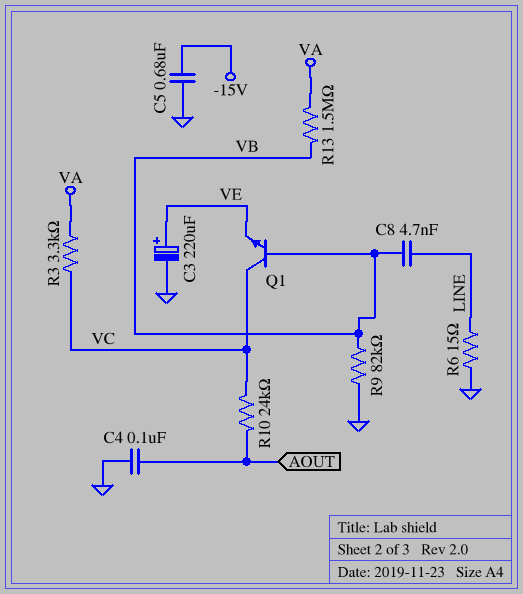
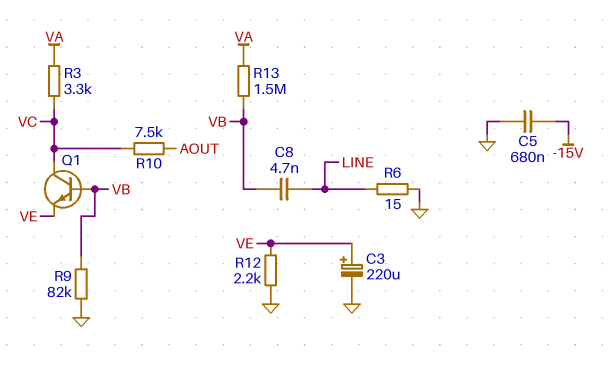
C4: 100nF (AOUT, GND) -> none
R10: 24k (AOUT, VC) -> 7.5k (AOUT, VC)
R12: none -> 2.2k (GND, VE)

